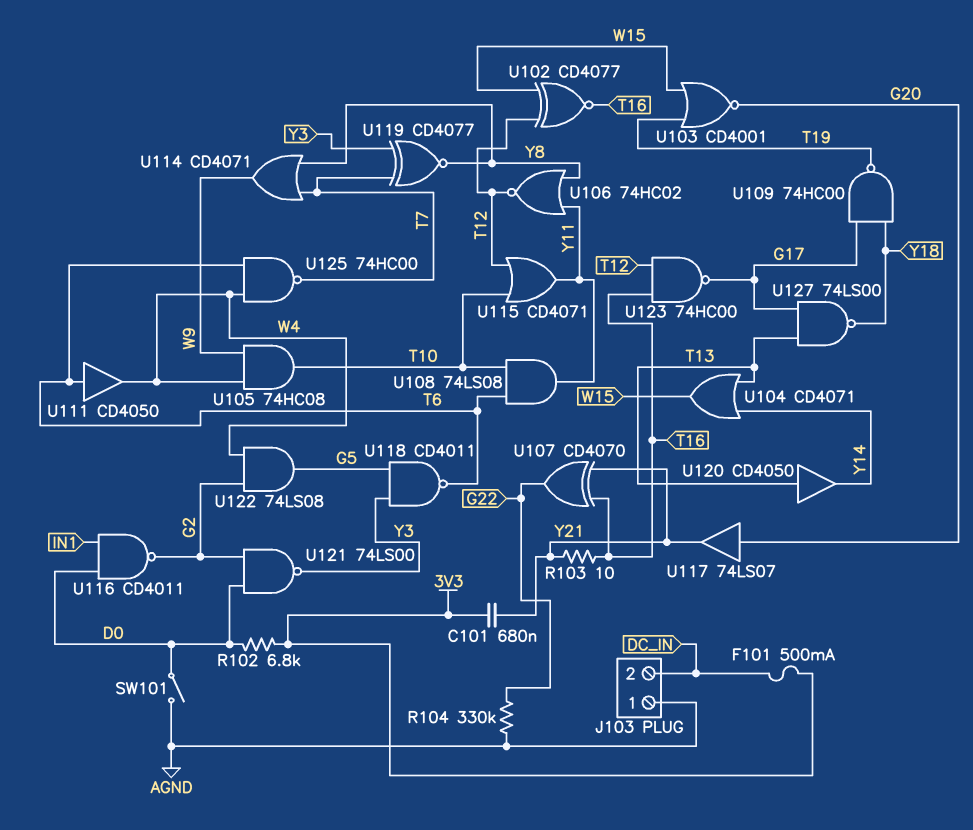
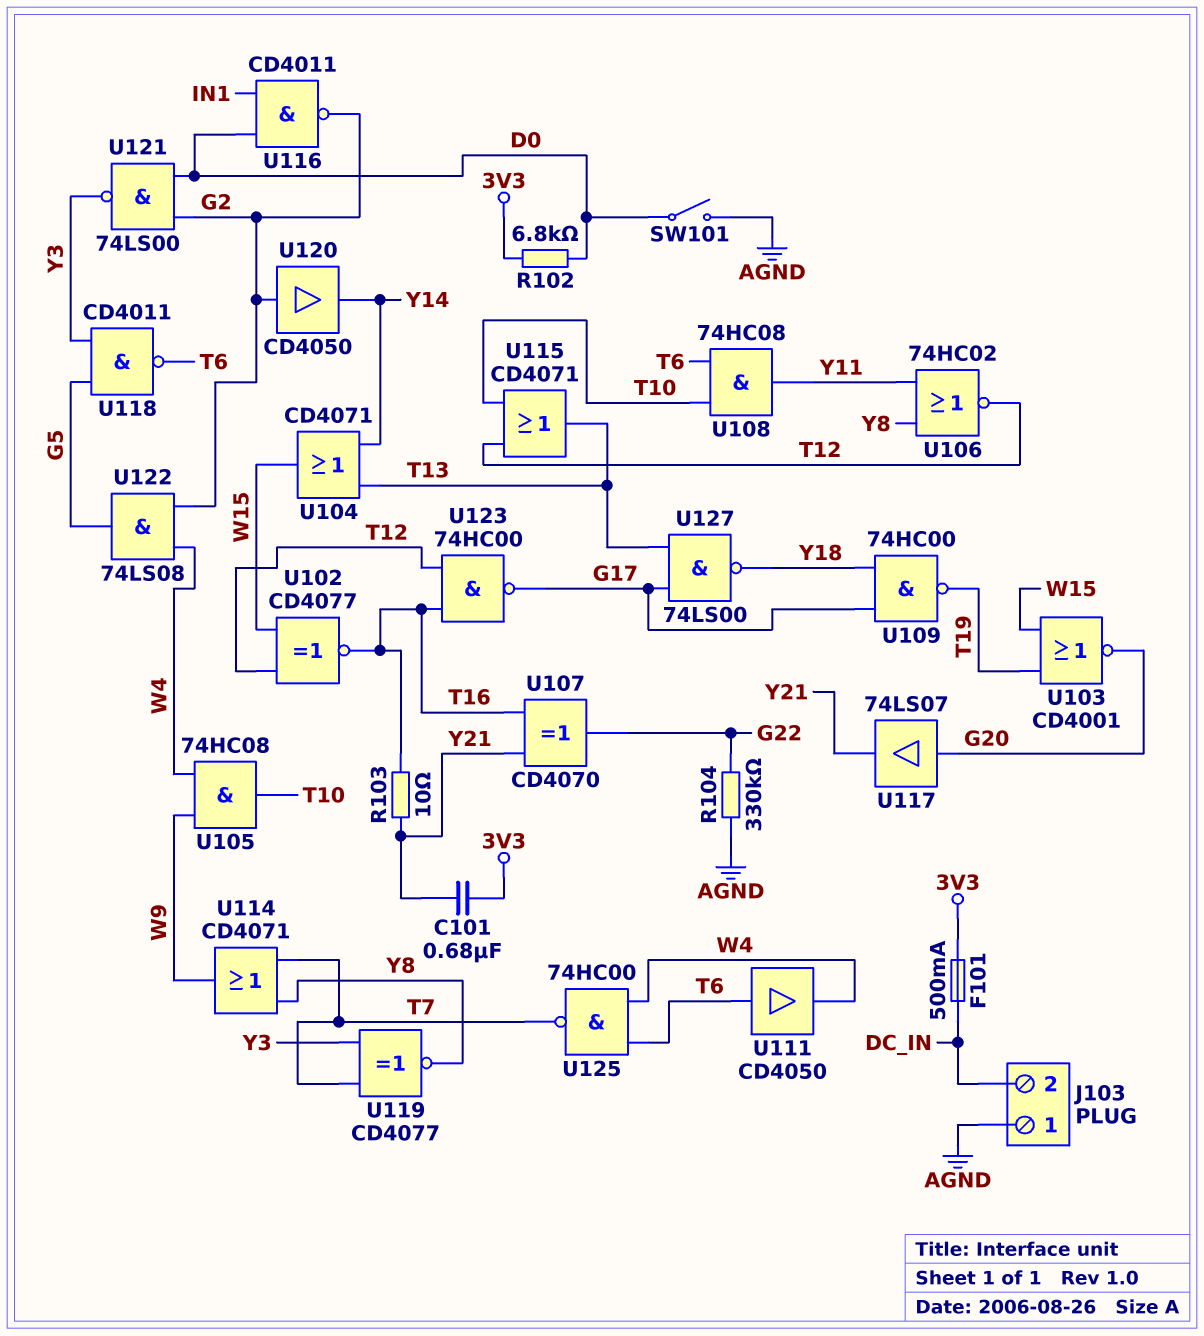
U108: AND 74LS08 (in T6, in T10, out Y11) -> AND 74HC08 (in T6, in T10, out Y11)
U115: OR CD4071 (in T10, in T12, out Y11) -> OR CD4071 (in T10, in T12, out T13)
U120: buffer CD4050 (in T13, out Y14) -> buffer CD4050 (in G2, out Y14)

